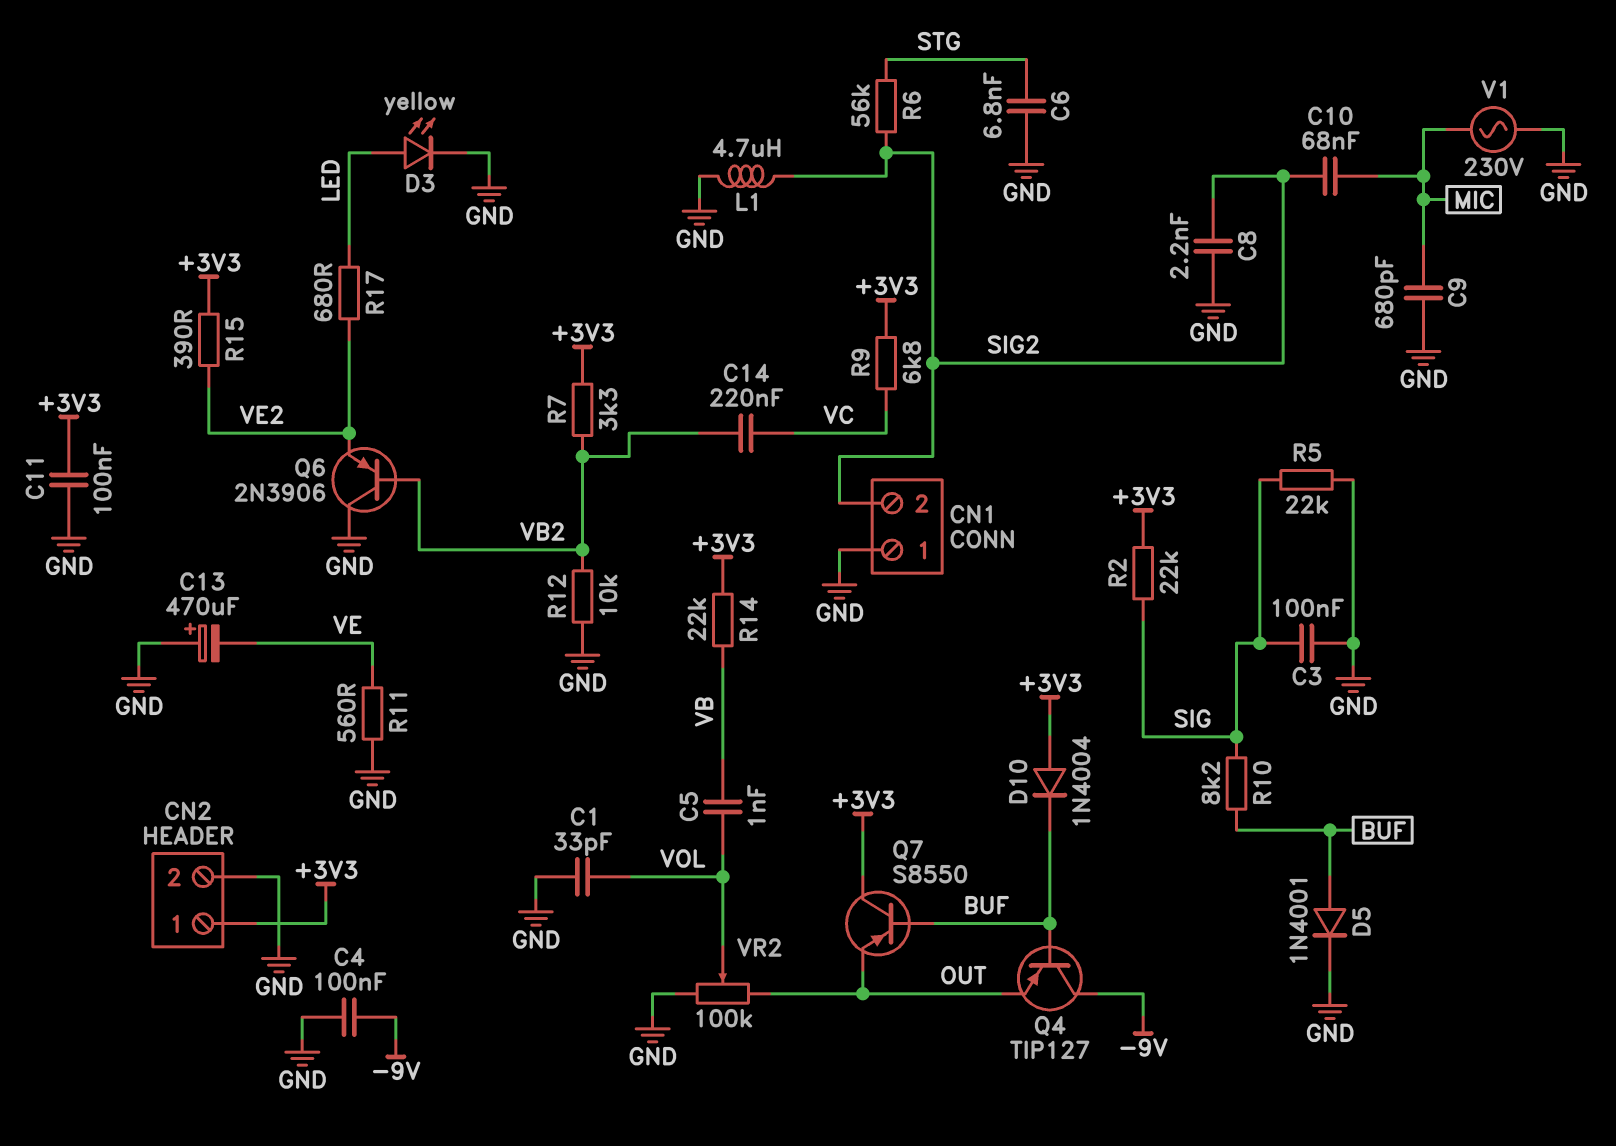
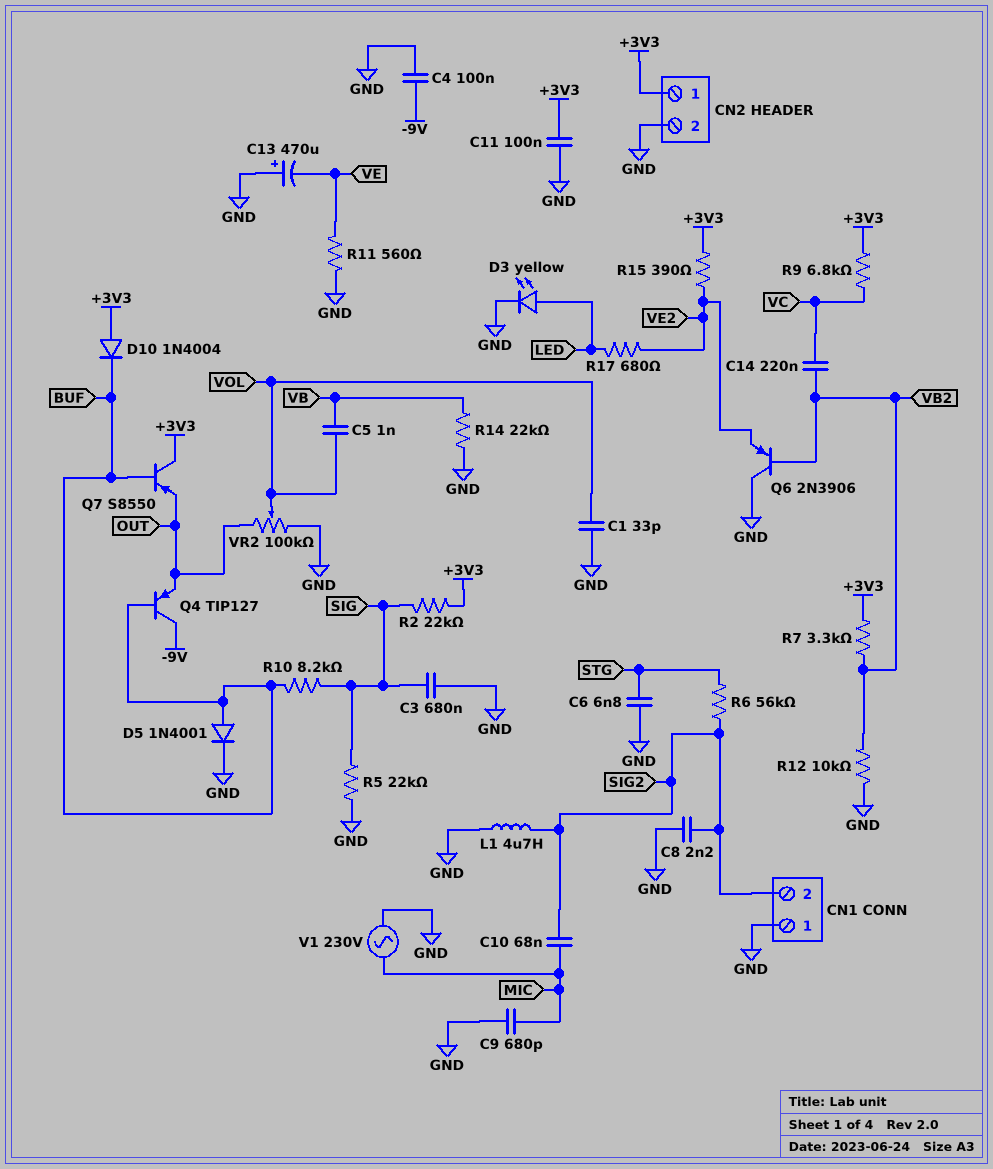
C3: 100nF (GND, SIG) -> 680nF (GND, SIG)
R14: 22k (+3V3, VB) -> 22k (GND, VB)

